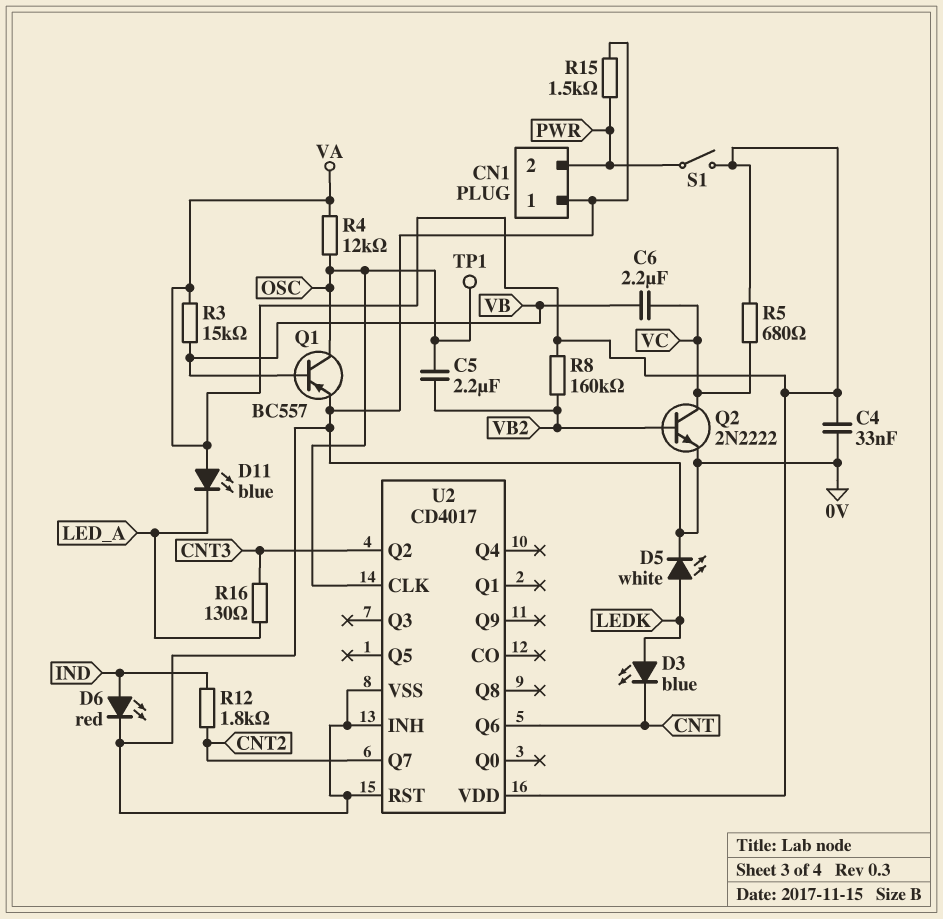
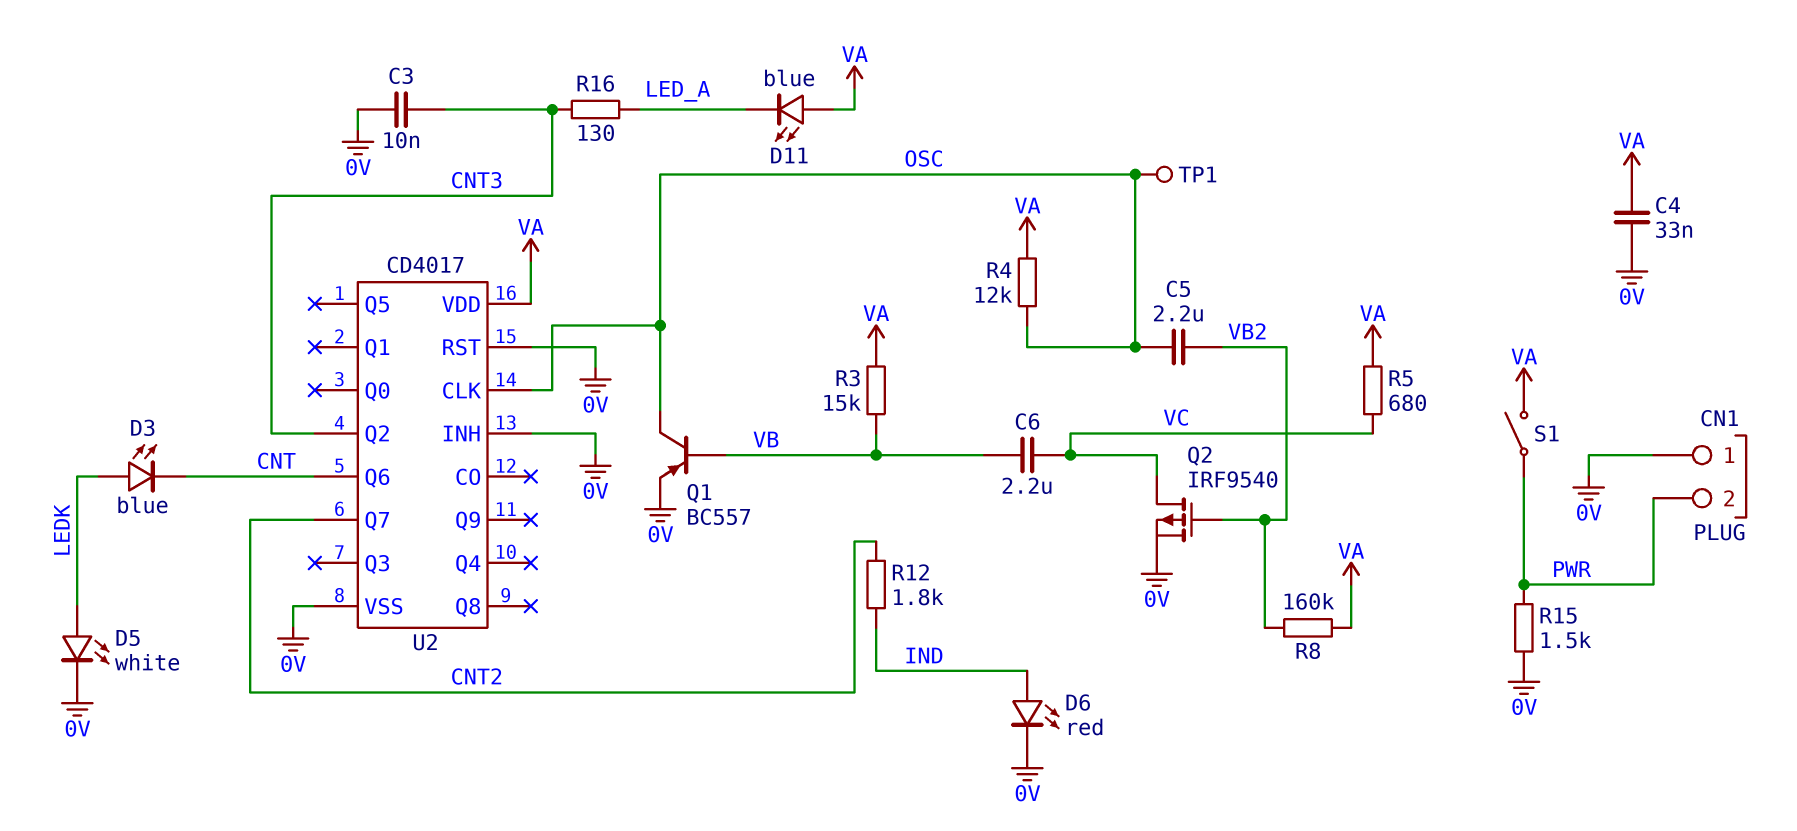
C3: none -> 10nF (0V, CNT3)
Q2: NPN 2N2222 (B VB2, C VC, E 0V) -> PMOS IRF9540 (G VB2, D VC, S 0V)

